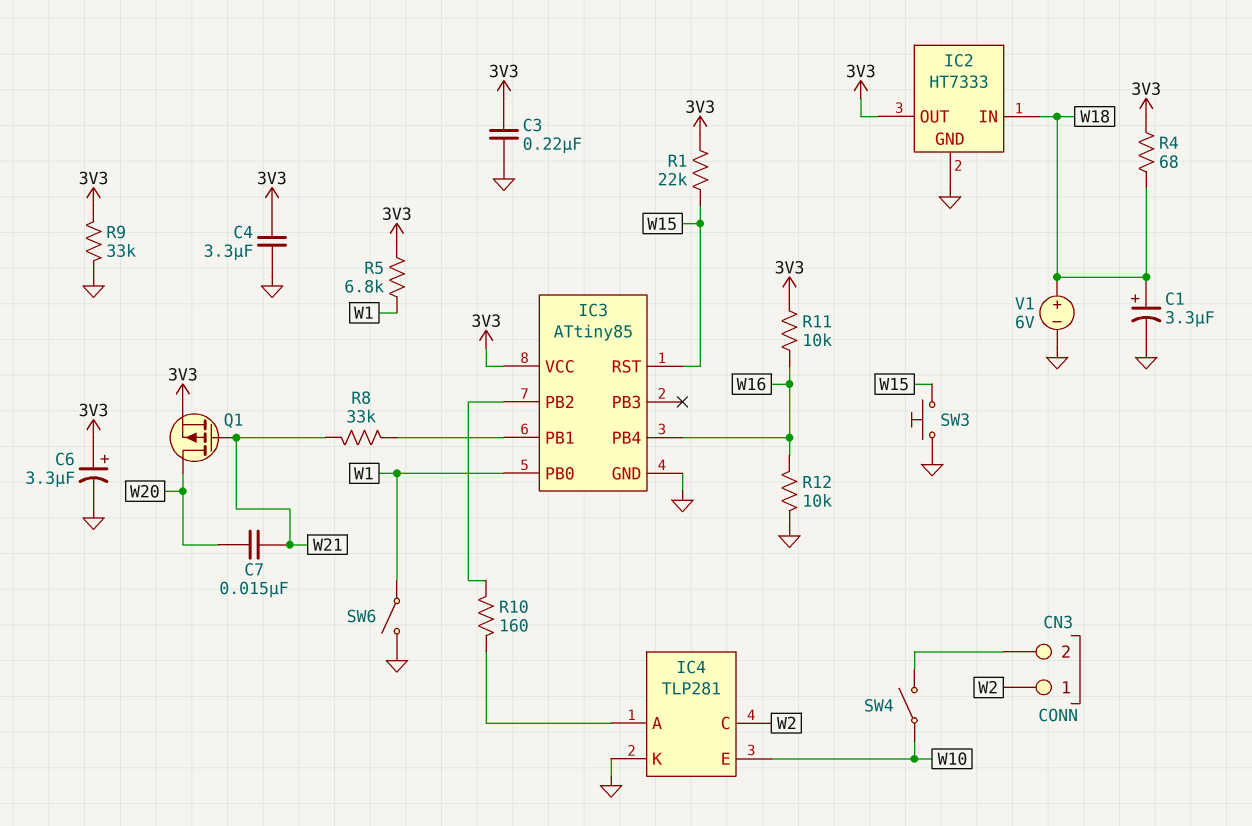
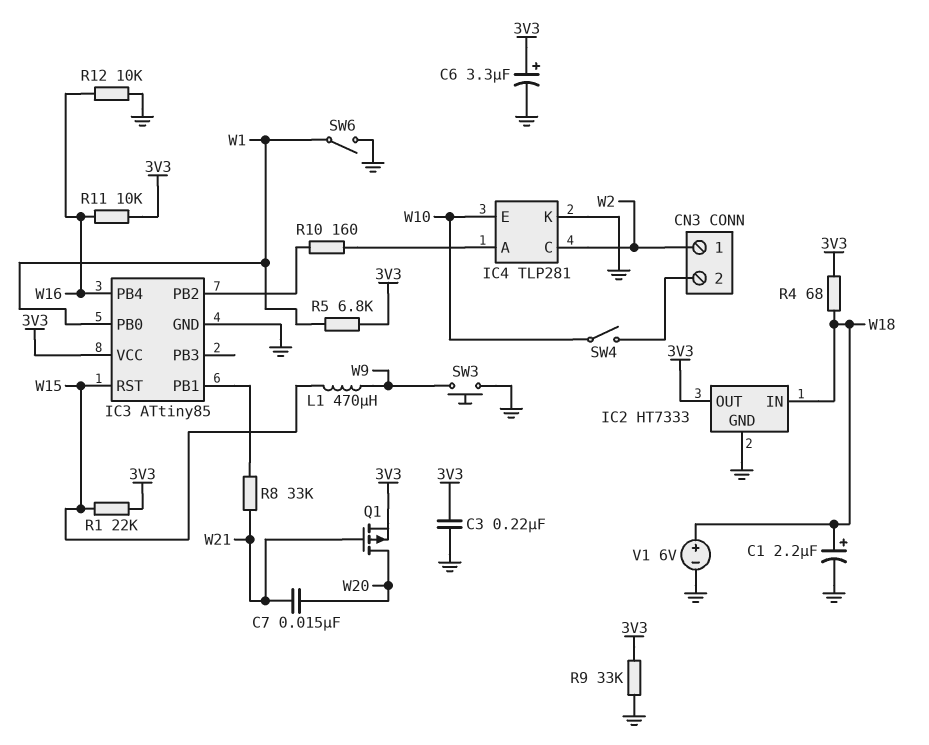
C1: 3.3uF (plus W18, minus GND) -> 2.2uF (plus W18, minus GND)
C4: 3.3uF (3V3, GND) -> none
L1: none -> 470uH (W9, W15)
SW3: button (GND, W15) -> button (GND, W9)

